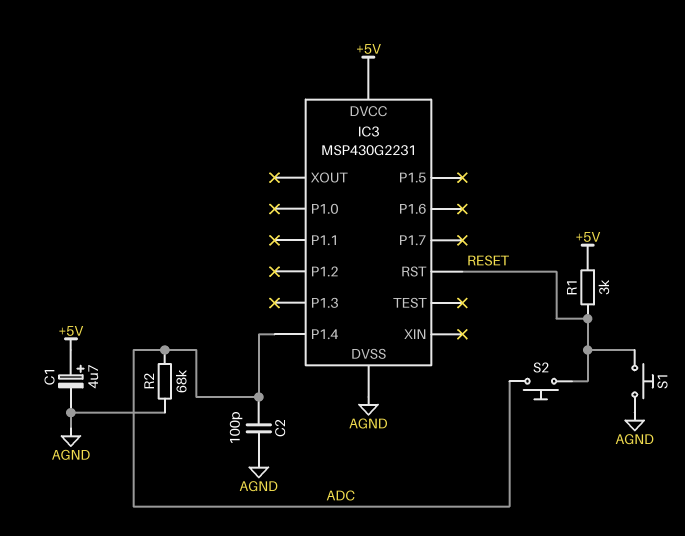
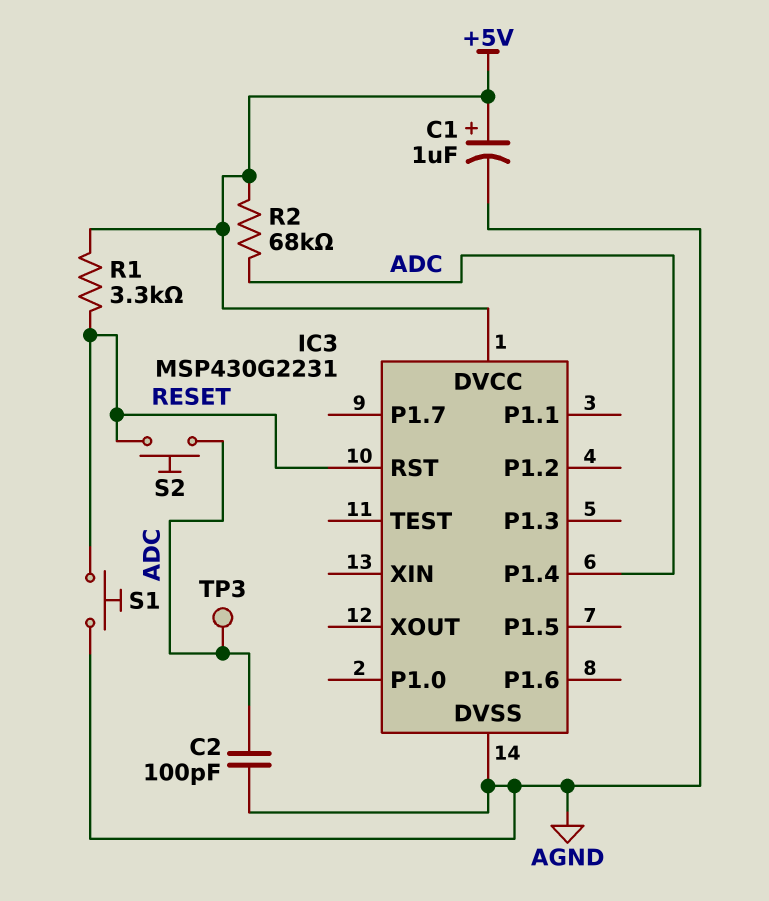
C1: 4.7uF (plus +5V, minus AGND) -> 1uF (plus +5V, minus AGND)
R1: 3k (+5V, RESET) -> 3.3k (+5V, RESET)
R2: 68k (ADC, AGND) -> 68k (+5V, ADC)
TP3: none -> test point (ADC)

